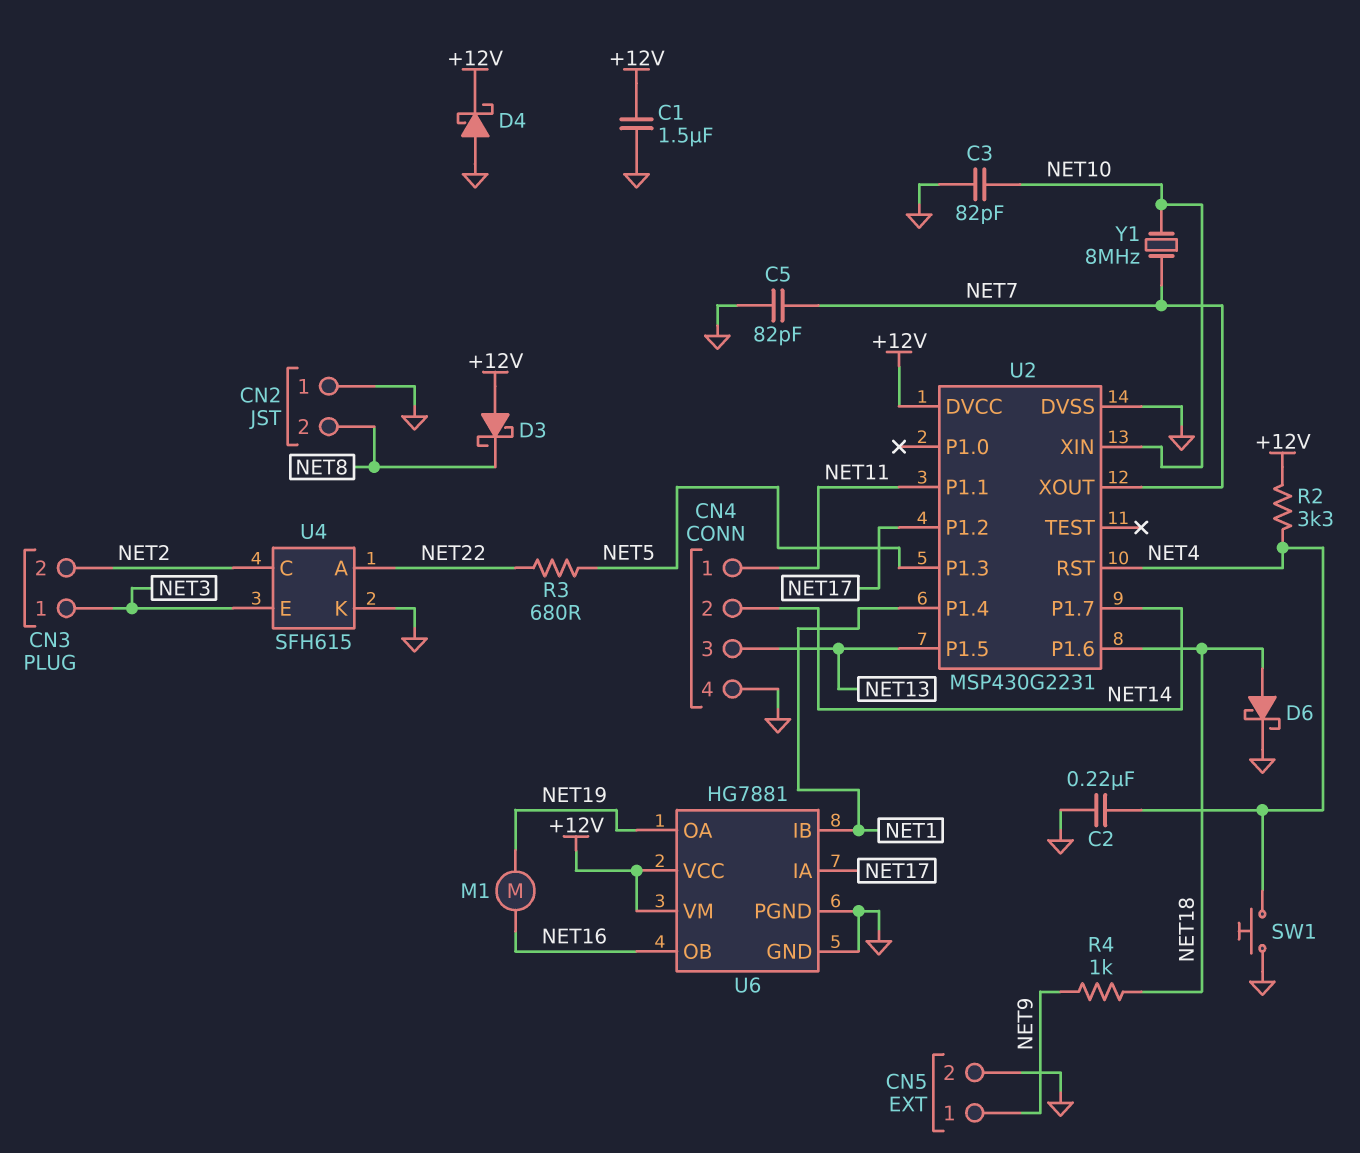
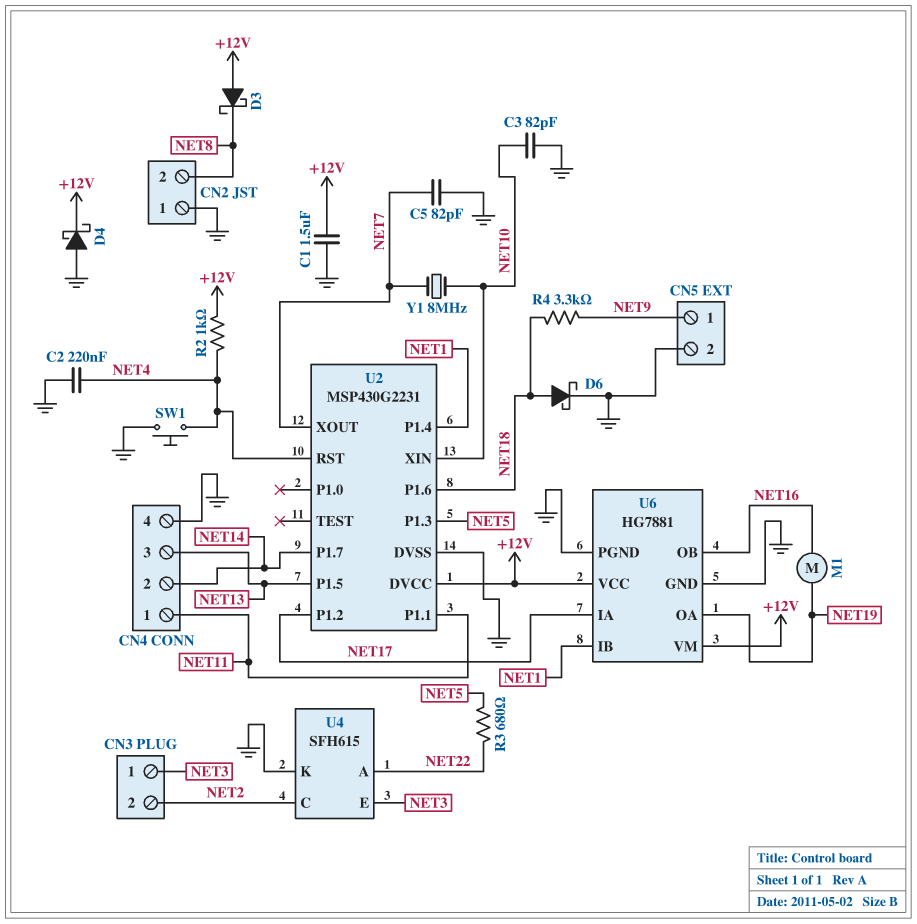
R2: 3.3k (+12V, NET4) -> 1k (+12V, NET4)
R4: 1k (NET9, NET18) -> 3.3k (NET9, NET18)

